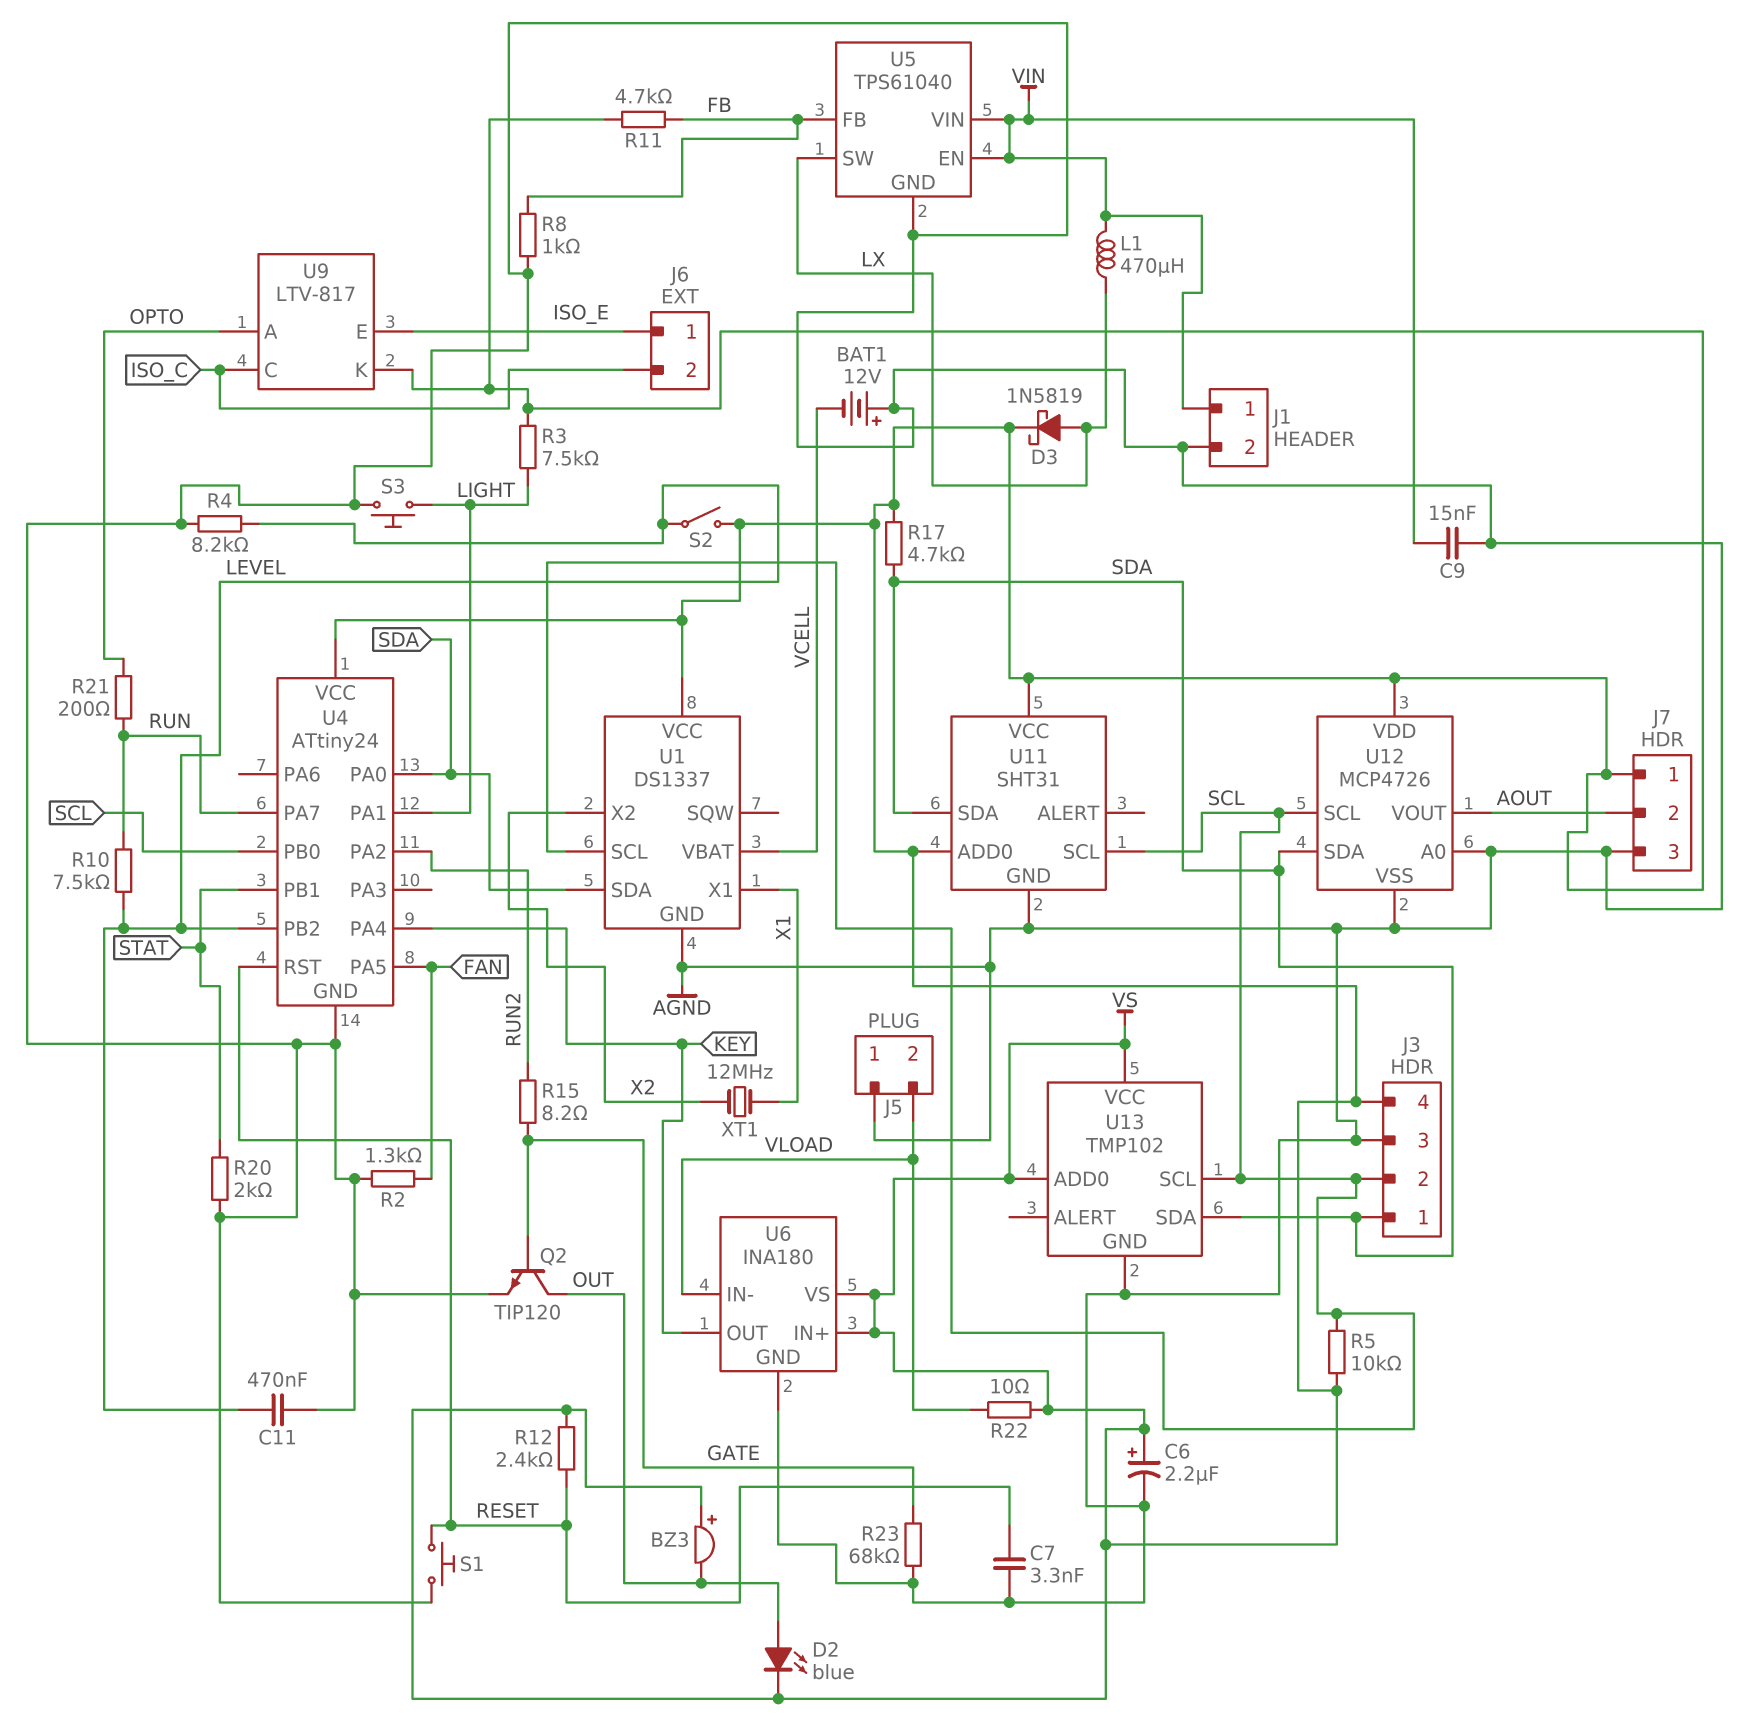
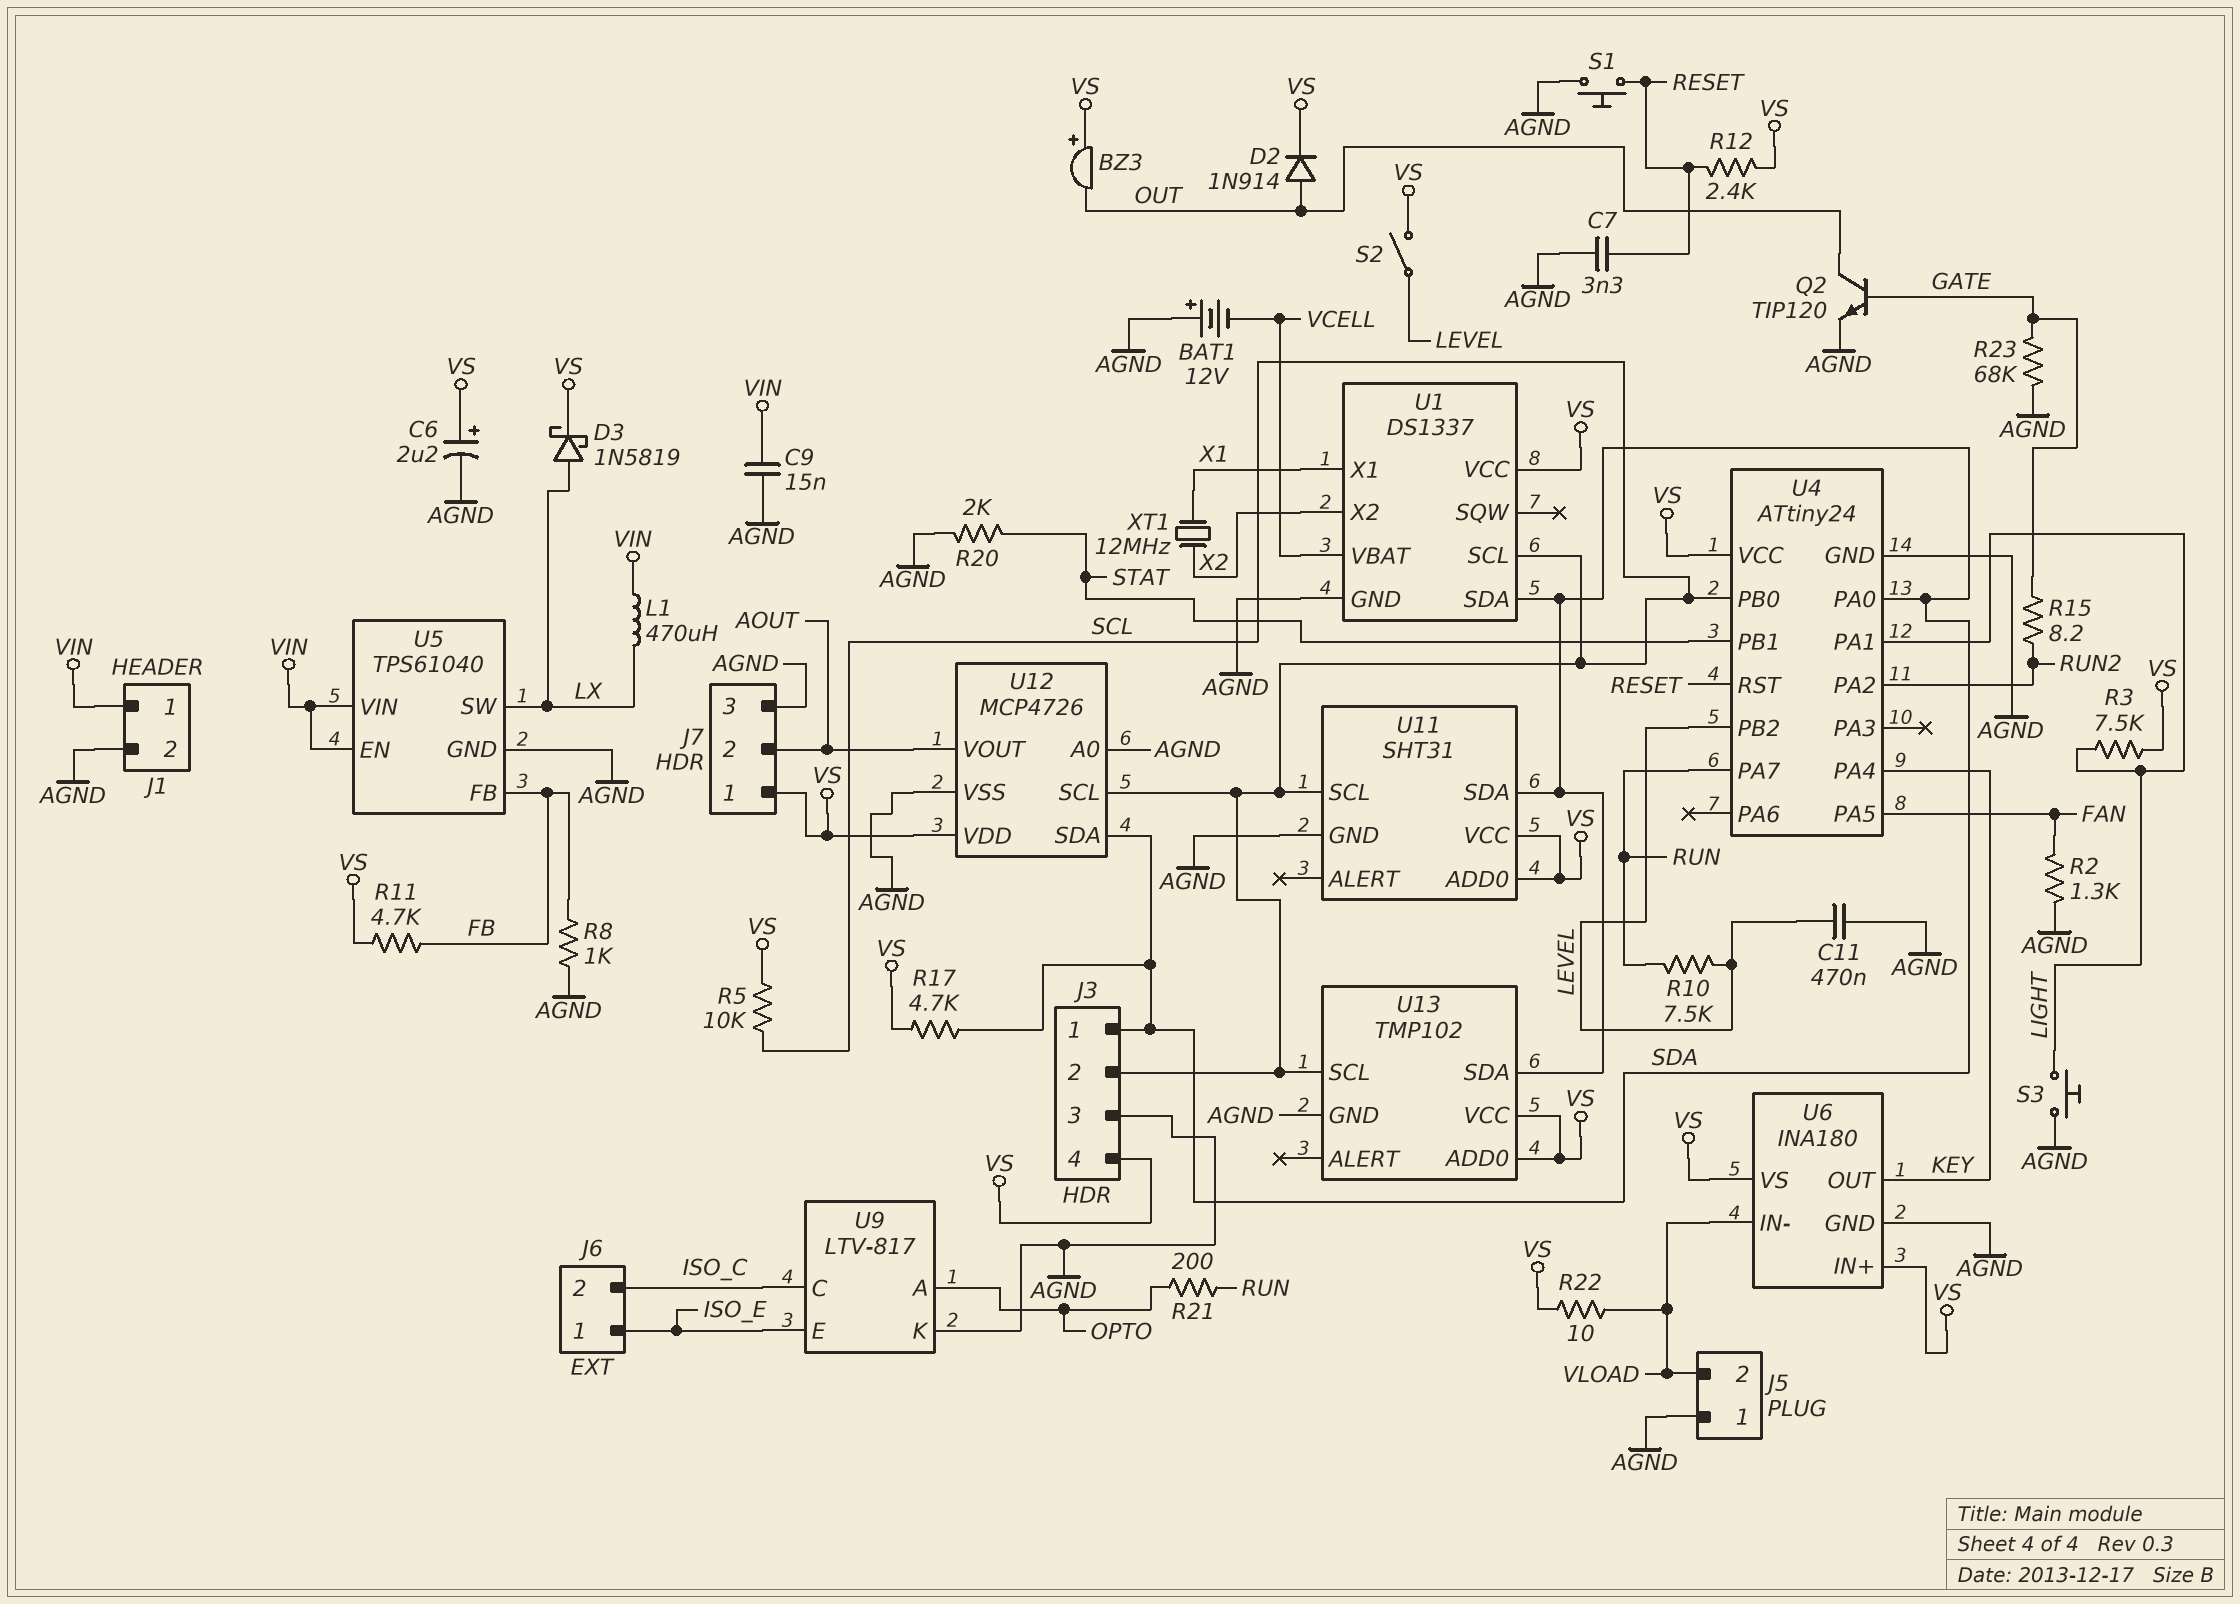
D2: LED blue (A OUT, K VS) -> diode 1N914 (A OUT, K VS)
R4: 8.2k (AGND, LEVEL) -> none
U9 pin K: VS -> AGND

